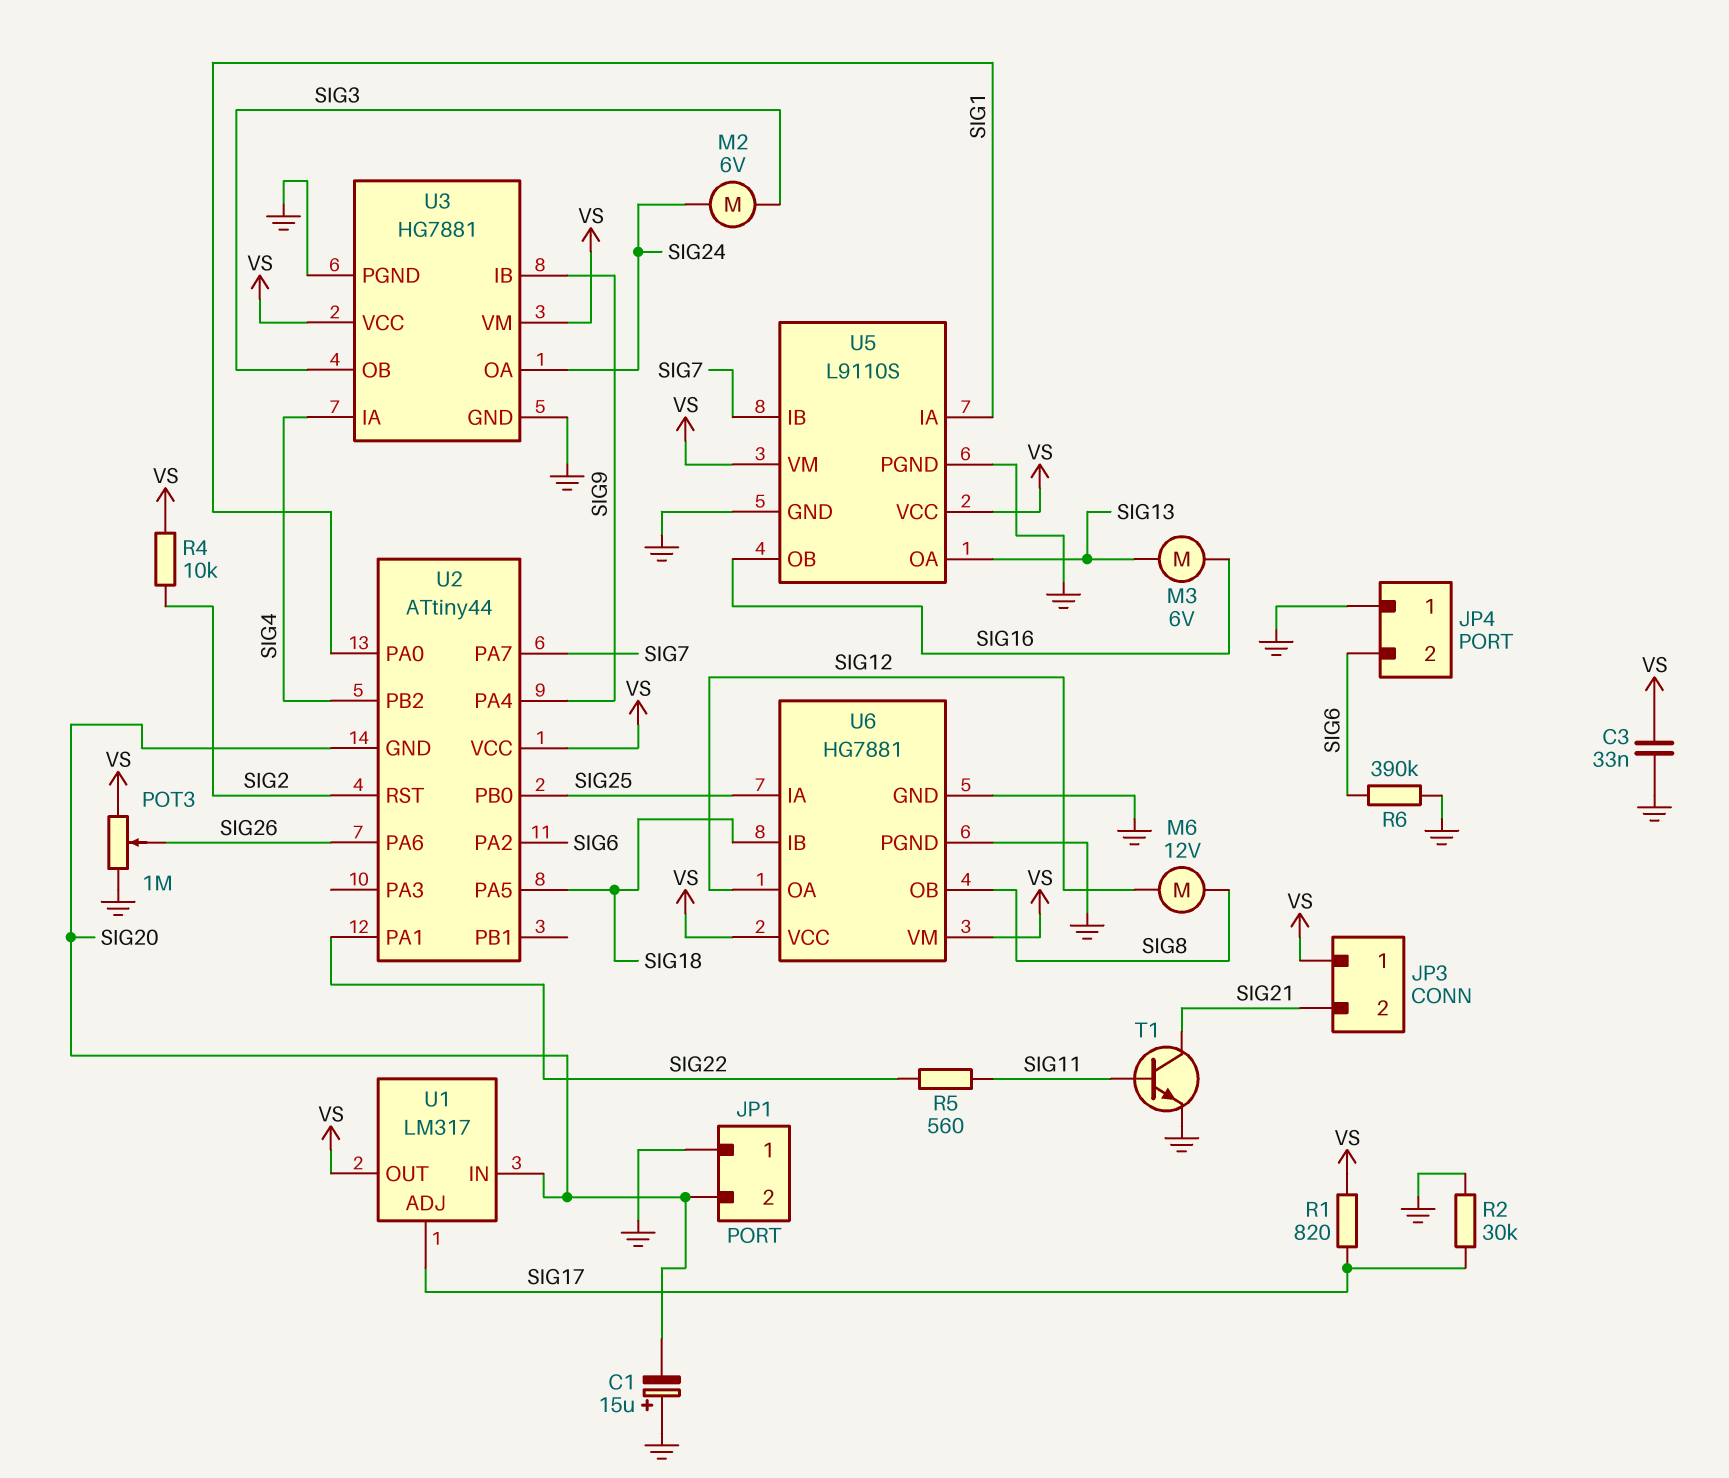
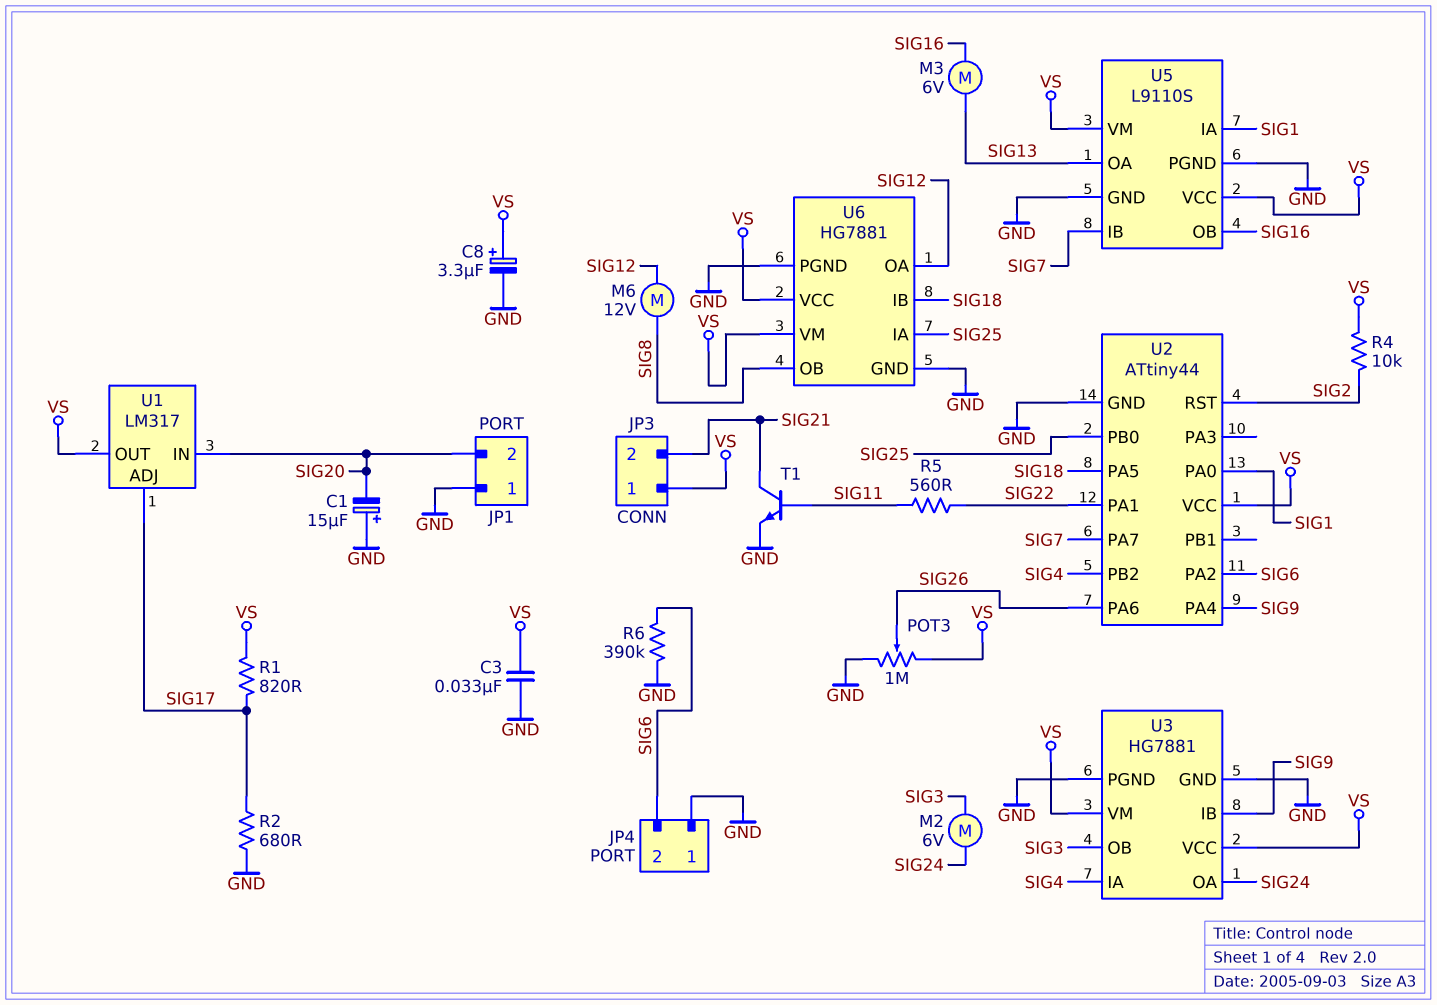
C8: none -> 3.3uF (plus VS, minus GND)
R2: 30k (GND, SIG17) -> 680 (GND, SIG17)
U2 pin GND: SIG20 -> GND

